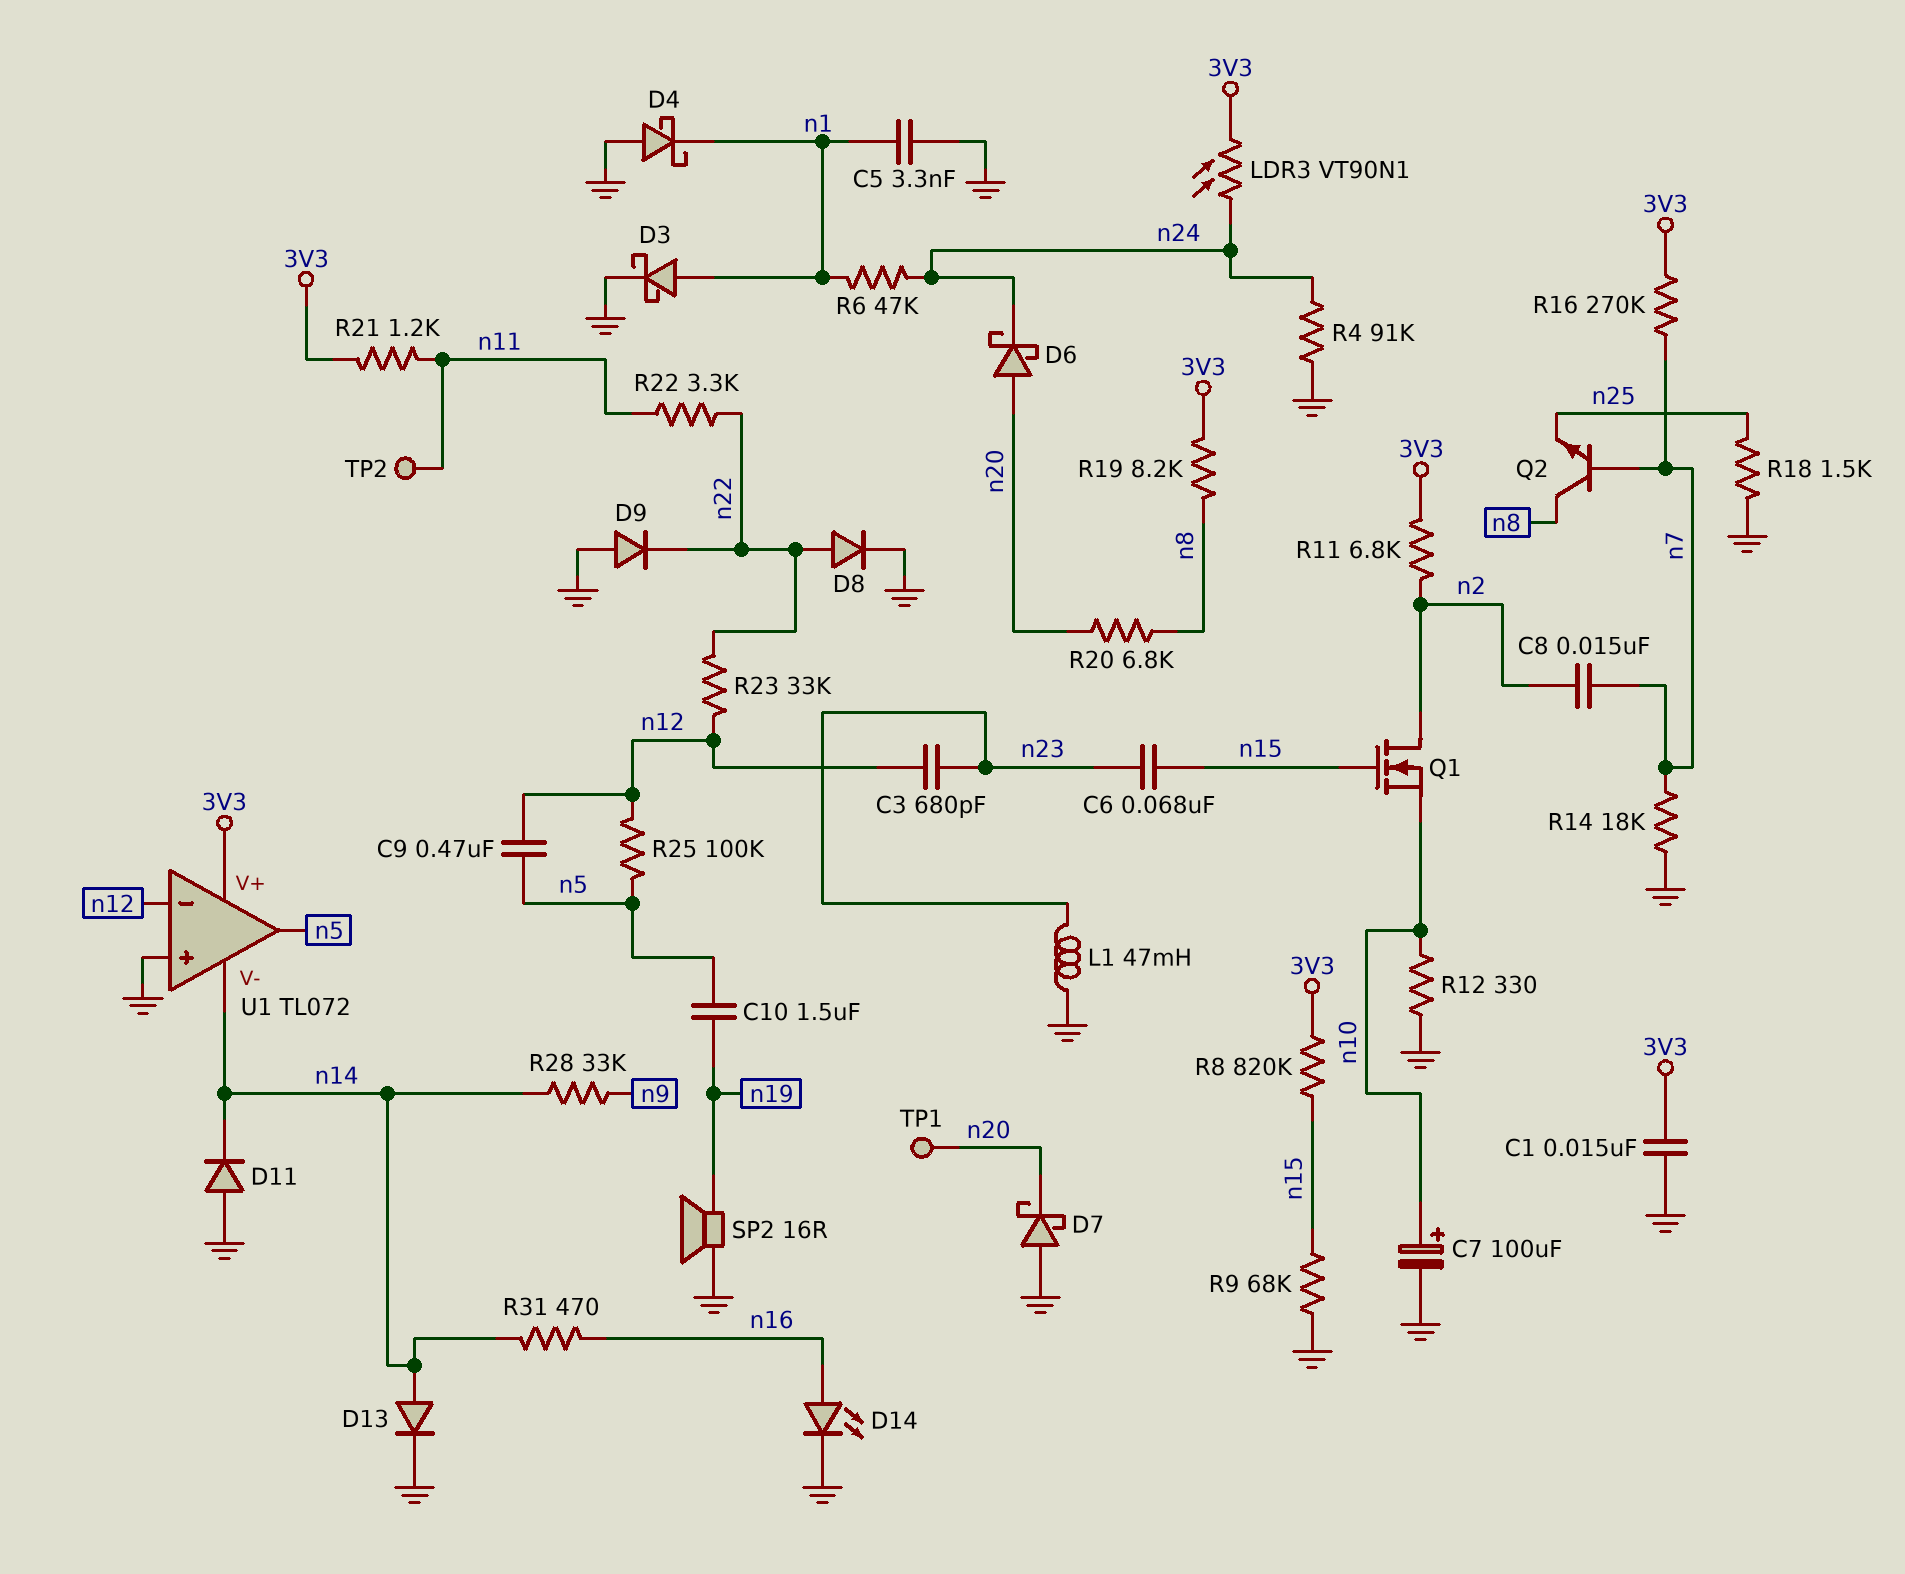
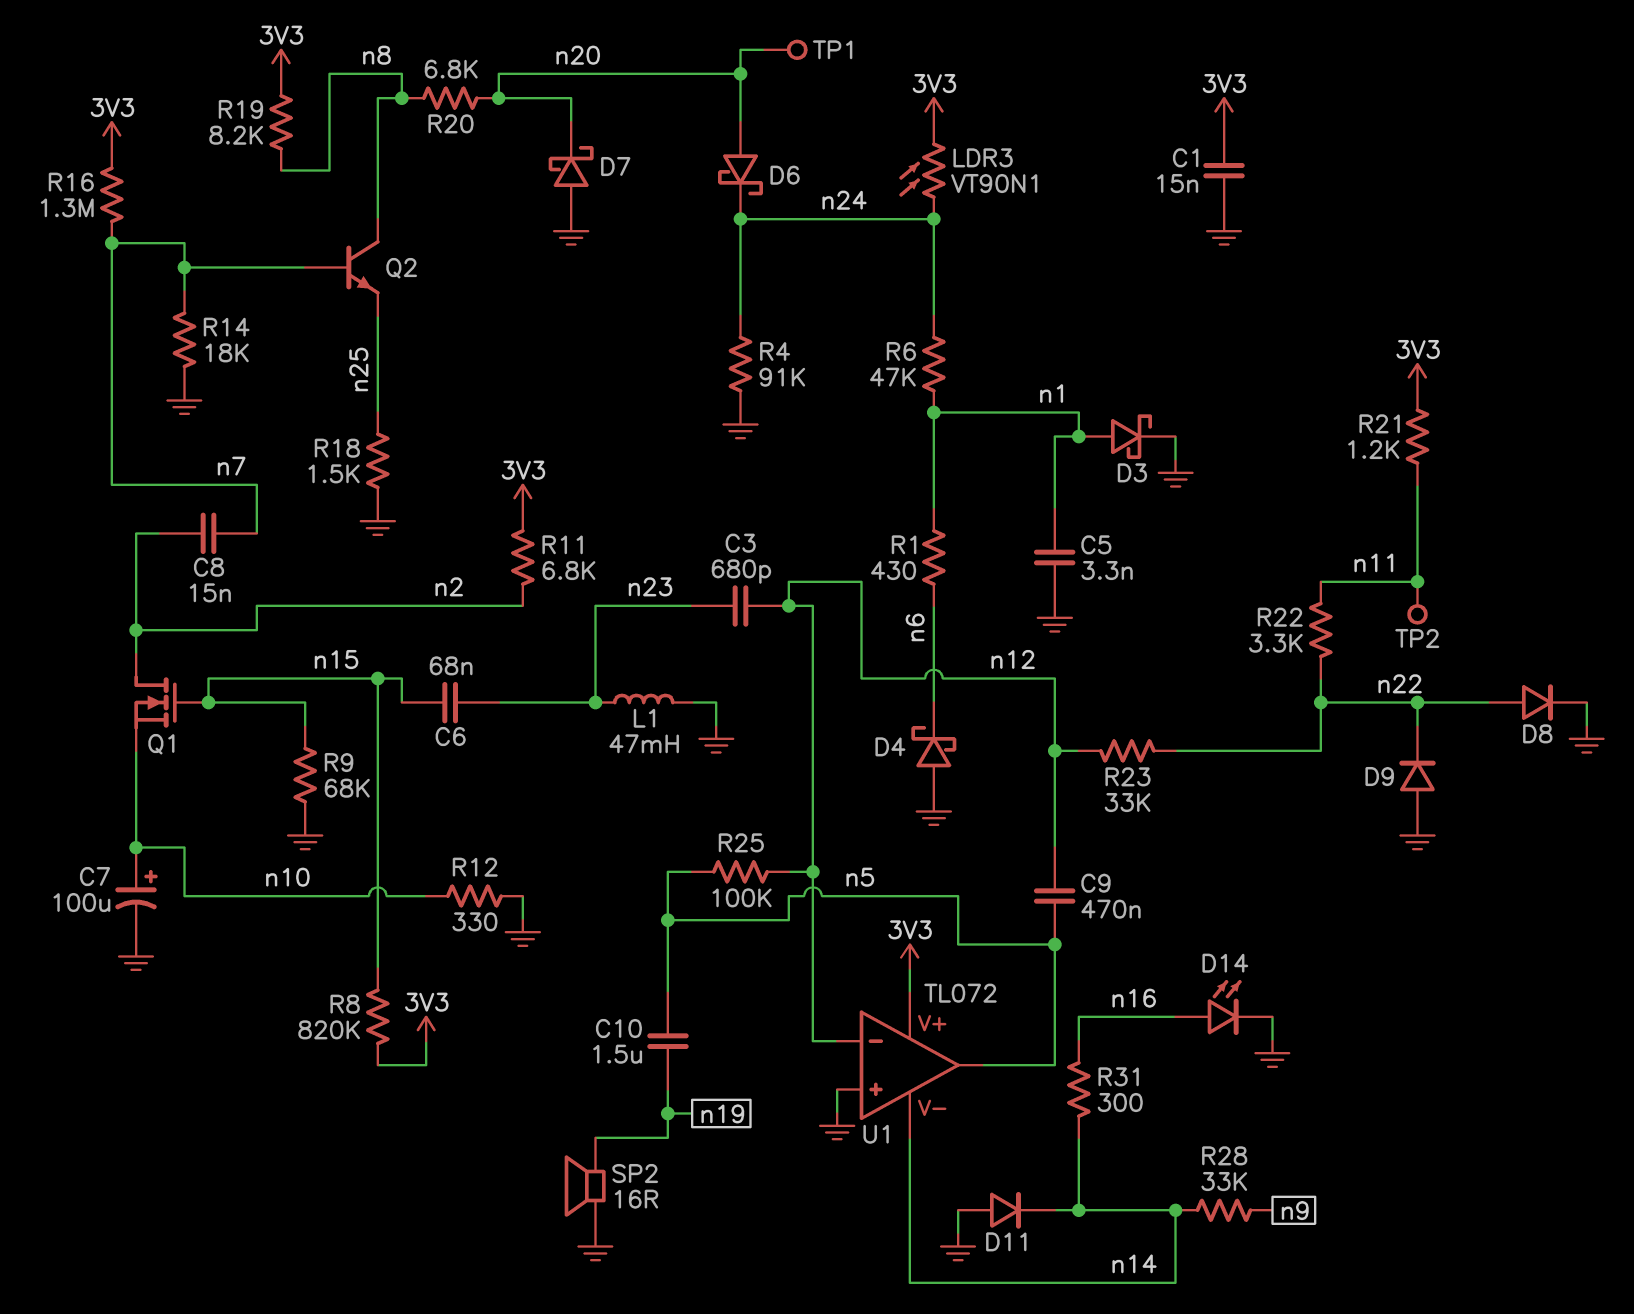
D4: schottky (A GND, K n1) -> schottky (A GND, K n6)
D13: diode (A n14, K GND) -> none
R1: none -> 430 (n1, n6)
R16: 270k (3V3, n7) -> 1.3M (3V3, n7)
R31: 470 (n14, n16) -> 300 (n14, n16)

